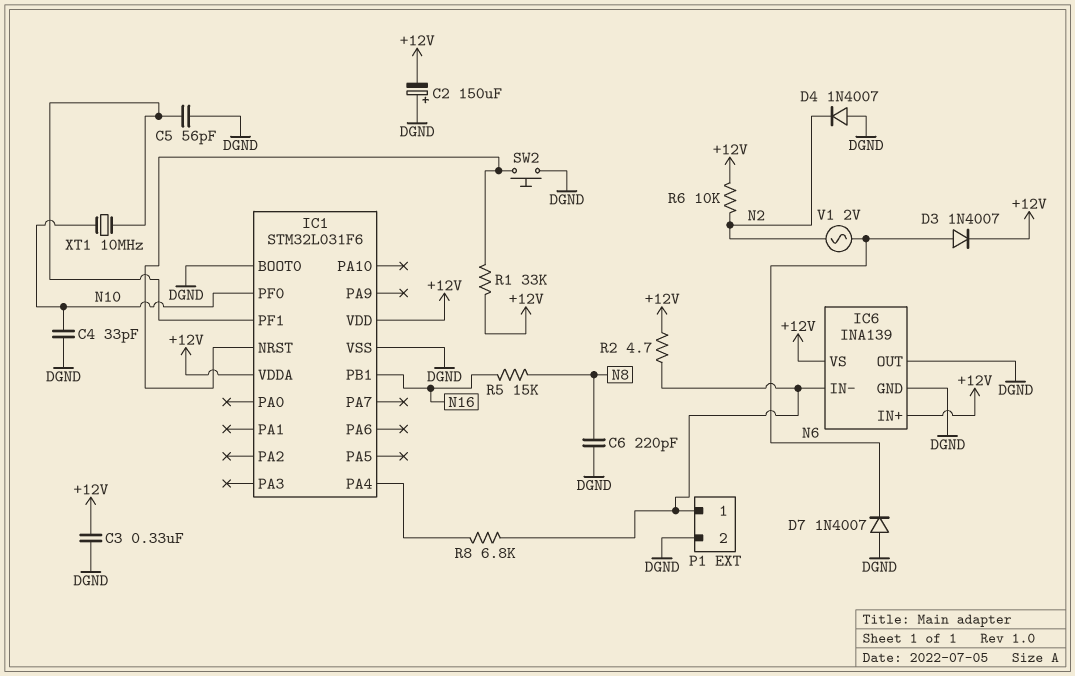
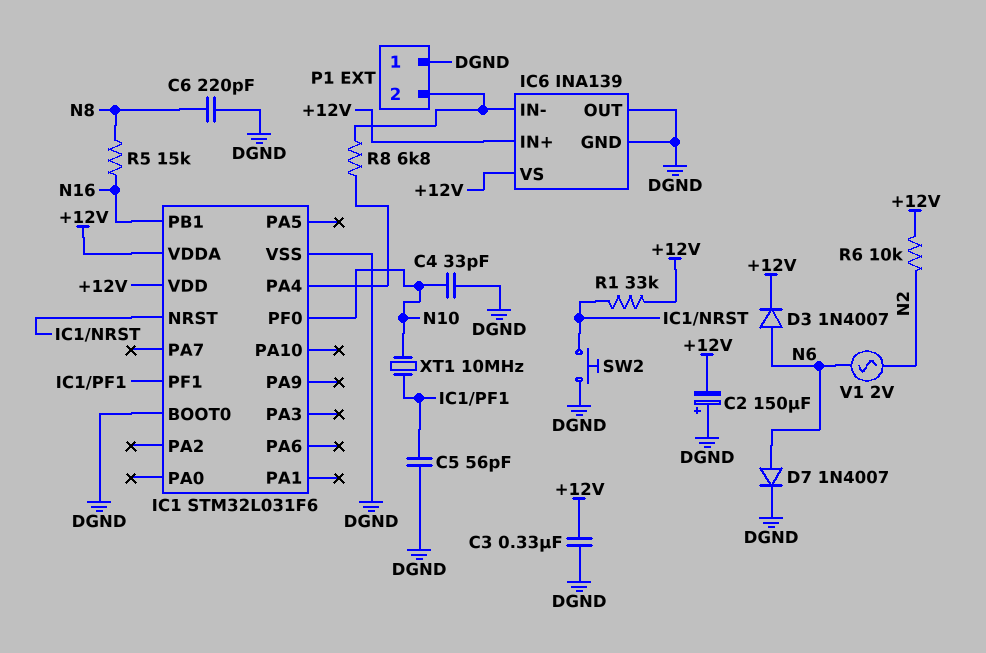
D4: diode 1N4007 (A DGND, K N2) -> none
D7: diode 1N4007 (A DGND, K N6) -> diode 1N4007 (A N6, K DGND)
P1 pin 1: IC6/IN- -> DGND
P1 pin 2: DGND -> IC6/IN-
R2: 4.7 (+12V, IC6/IN-) -> none

